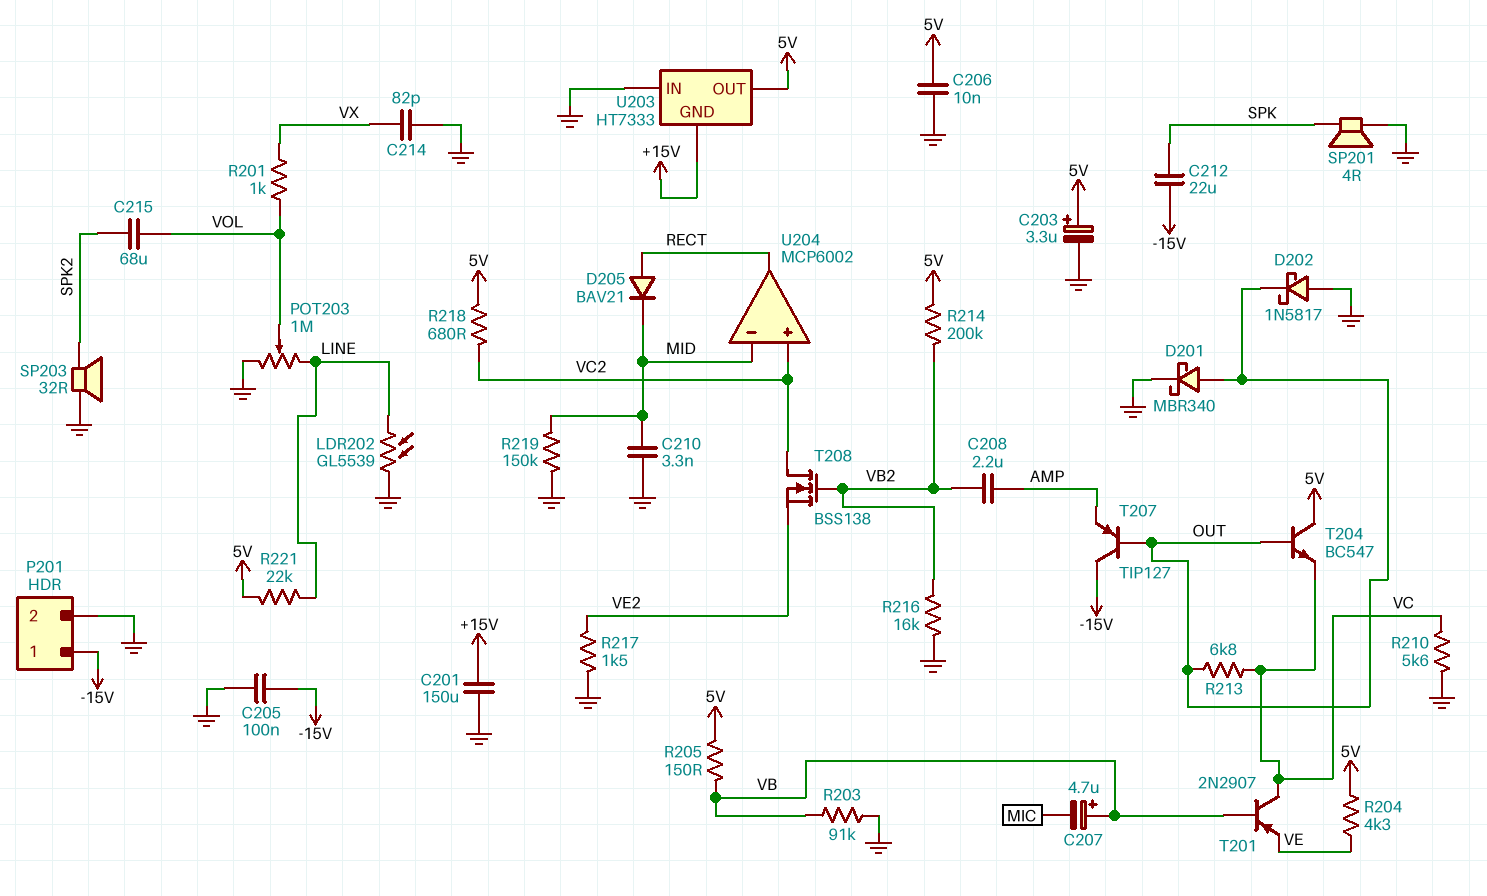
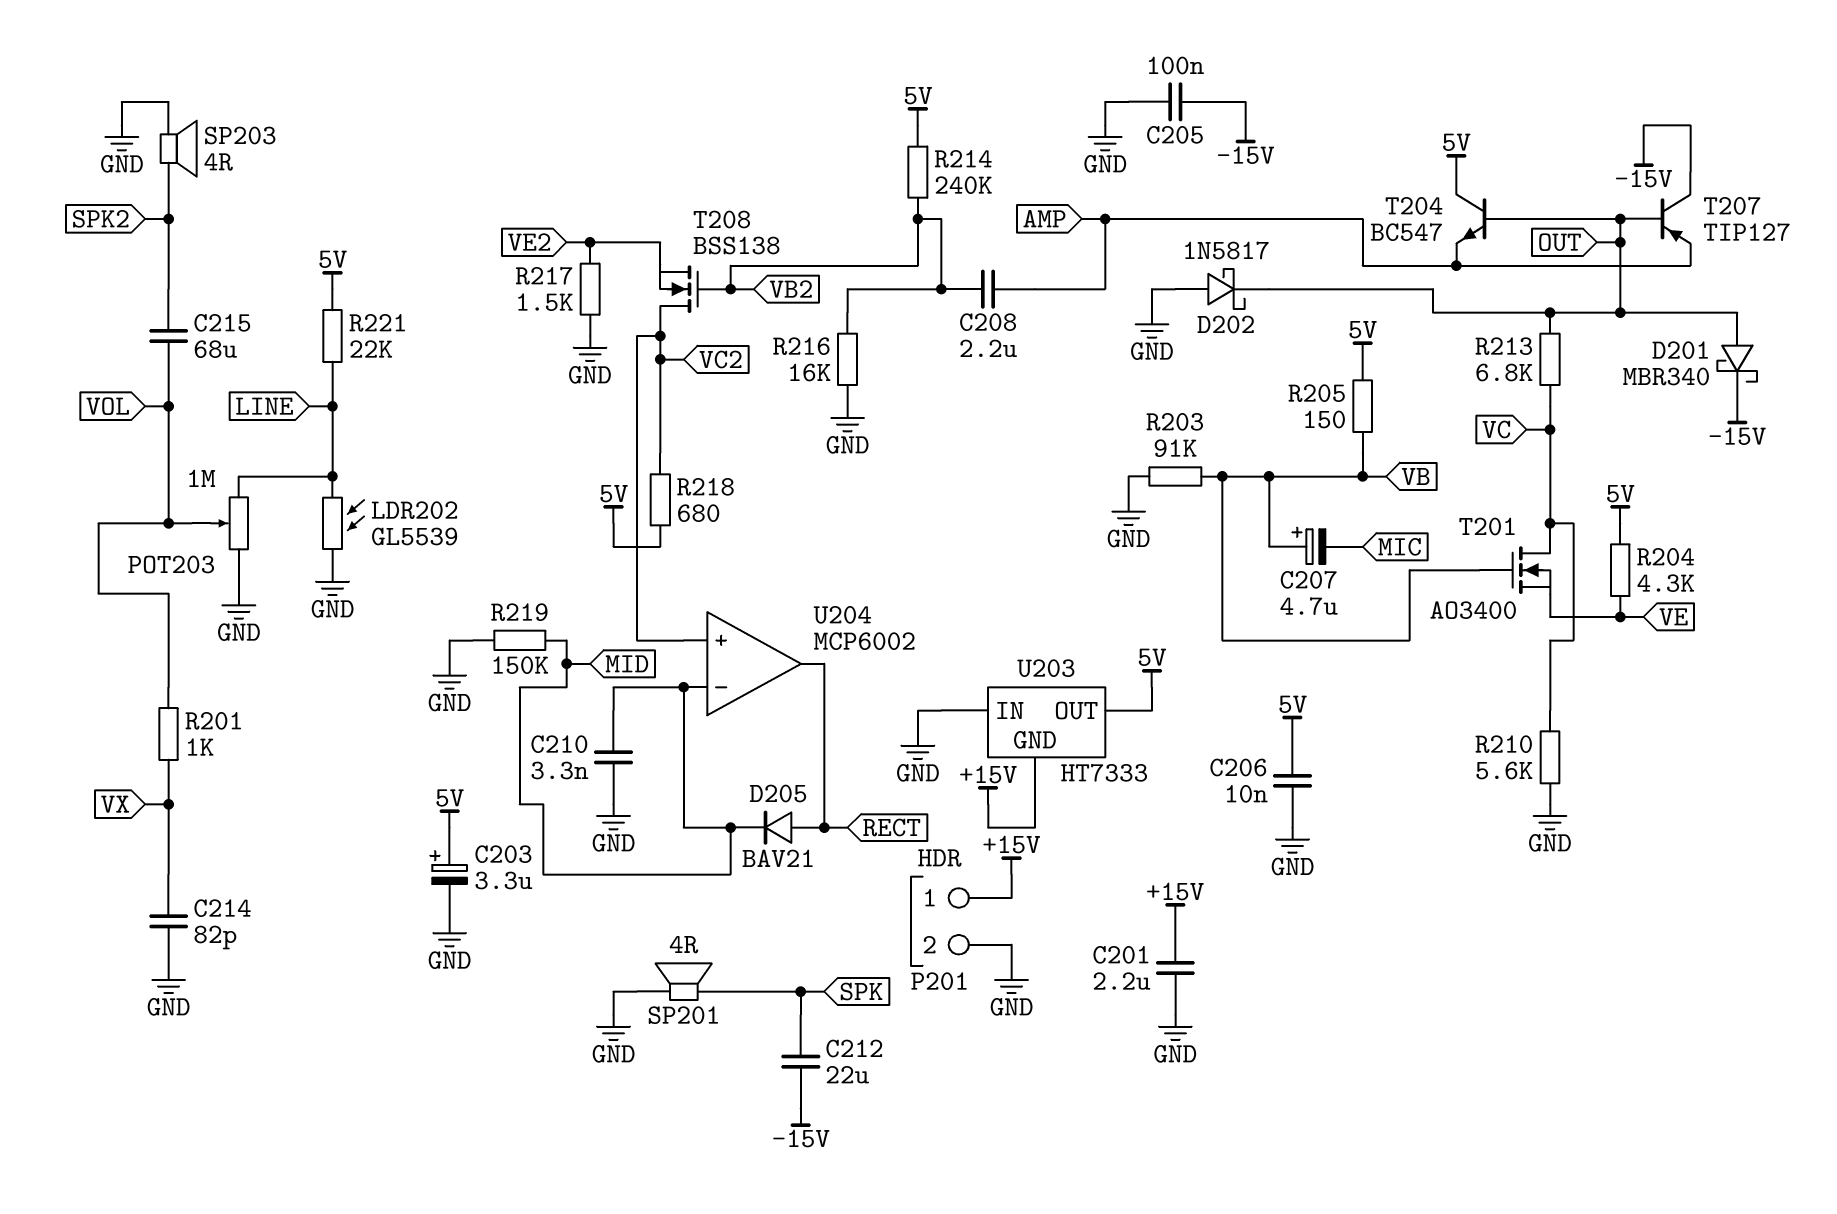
C201: 150uF (+15V, GND) -> 2.2uF (+15V, GND)
D201: schottky MBR340 (A OUT, K GND) -> schottky MBR340 (A OUT, K -15V)
P201 pin 1: -15V -> +15V
R214: 200k (5V, VB2) -> 240k (5V, VB2)
SP203: speaker 32R (GND, SPK2) -> speaker 4R (GND, SPK2)
T201: PNP 2N2907 (B VB, C VC, E VE) -> NMOS AO3400 (G VB, D VC, S VE)
T204: NPN BC547 (B OUT, C 5V, E VC) -> NPN BC547 (B OUT, C 5V, E AMP)

